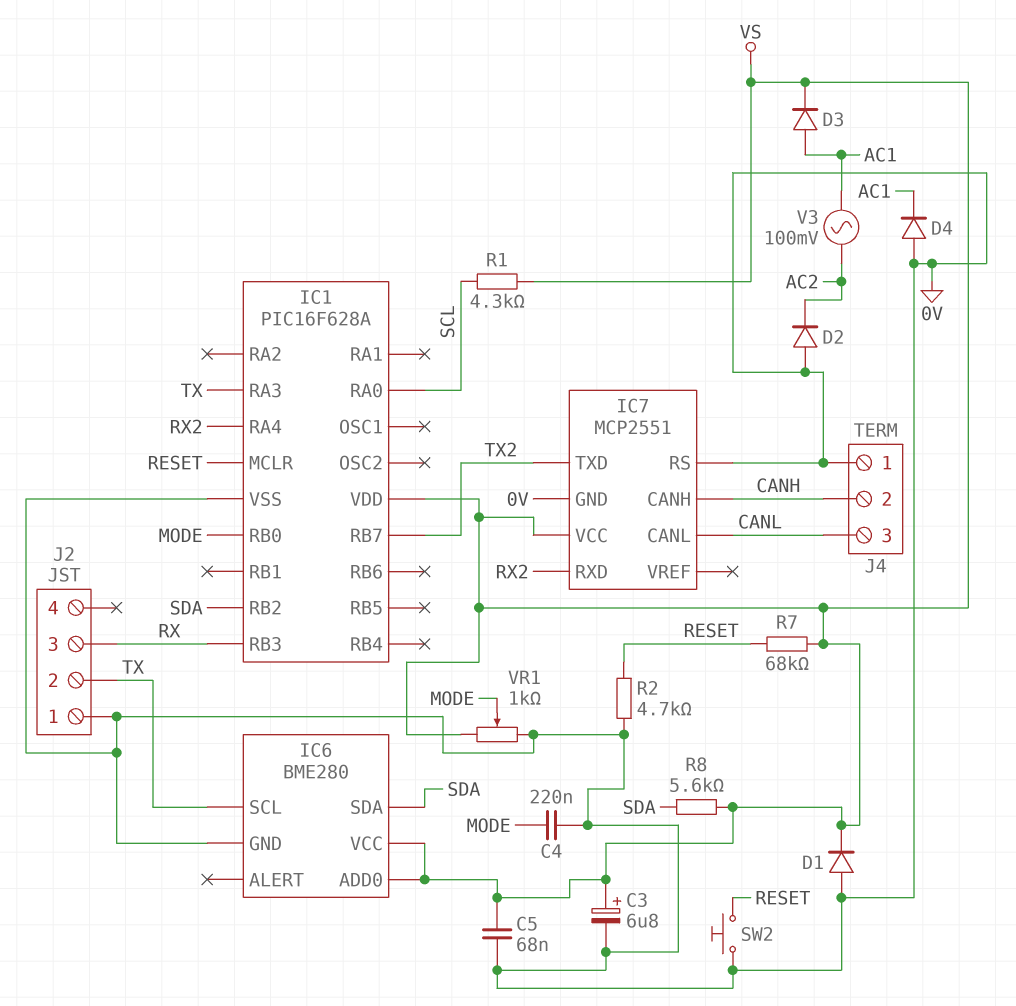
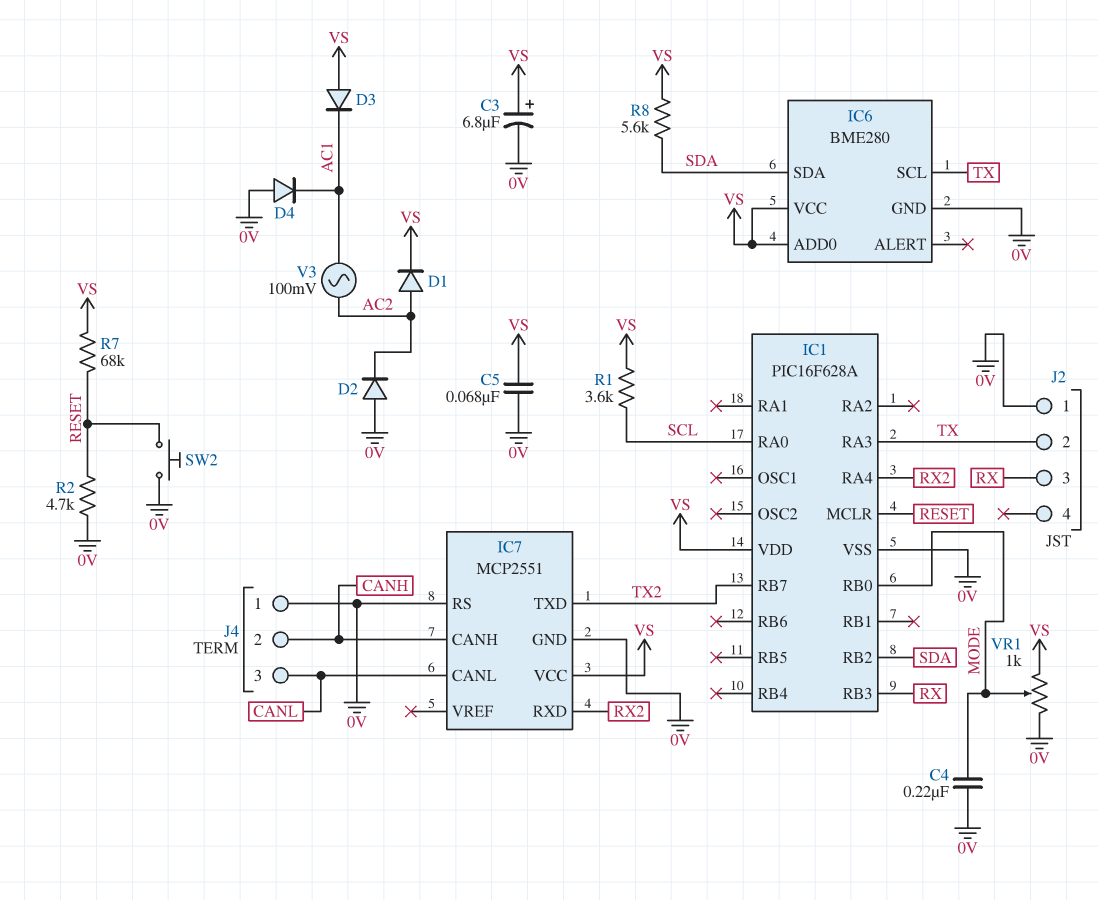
D1: diode (A 0V, K VS) -> diode (A AC2, K VS)
D3: diode (A AC1, K VS) -> diode (A VS, K AC1)
R1: 4.3k (SCL, VS) -> 3.6k (SCL, VS)

